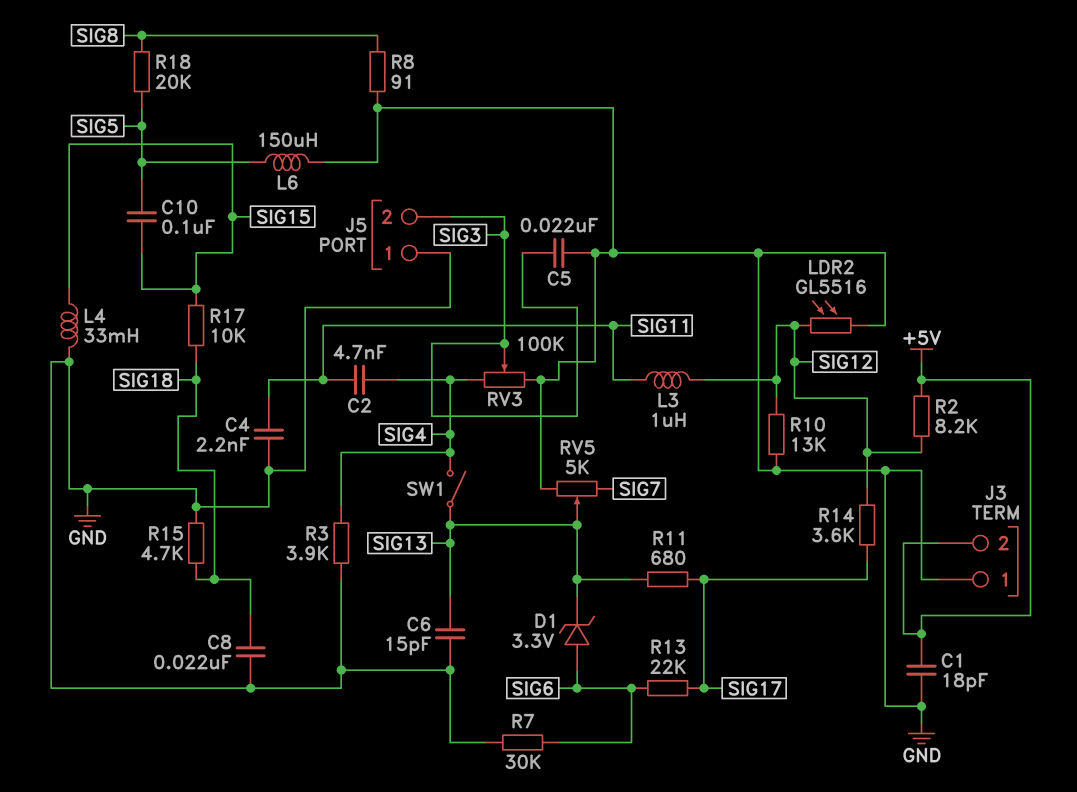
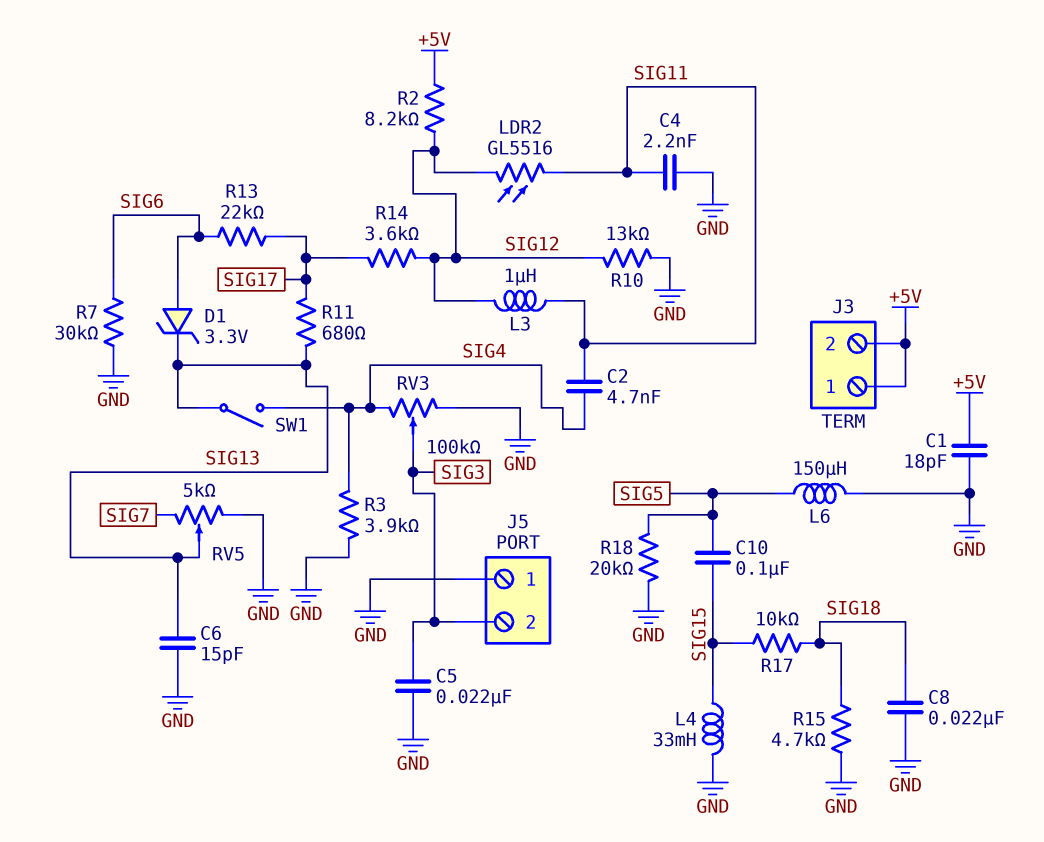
J3 pin 1: GND -> +5V
LDR2: GL5516 (GND, SIG12) -> GL5516 (SIG11, SIG12)
R8: 91 (GND, SIG8) -> none
R18: 20k (SIG5, SIG8) -> 20k (GND, SIG5)

